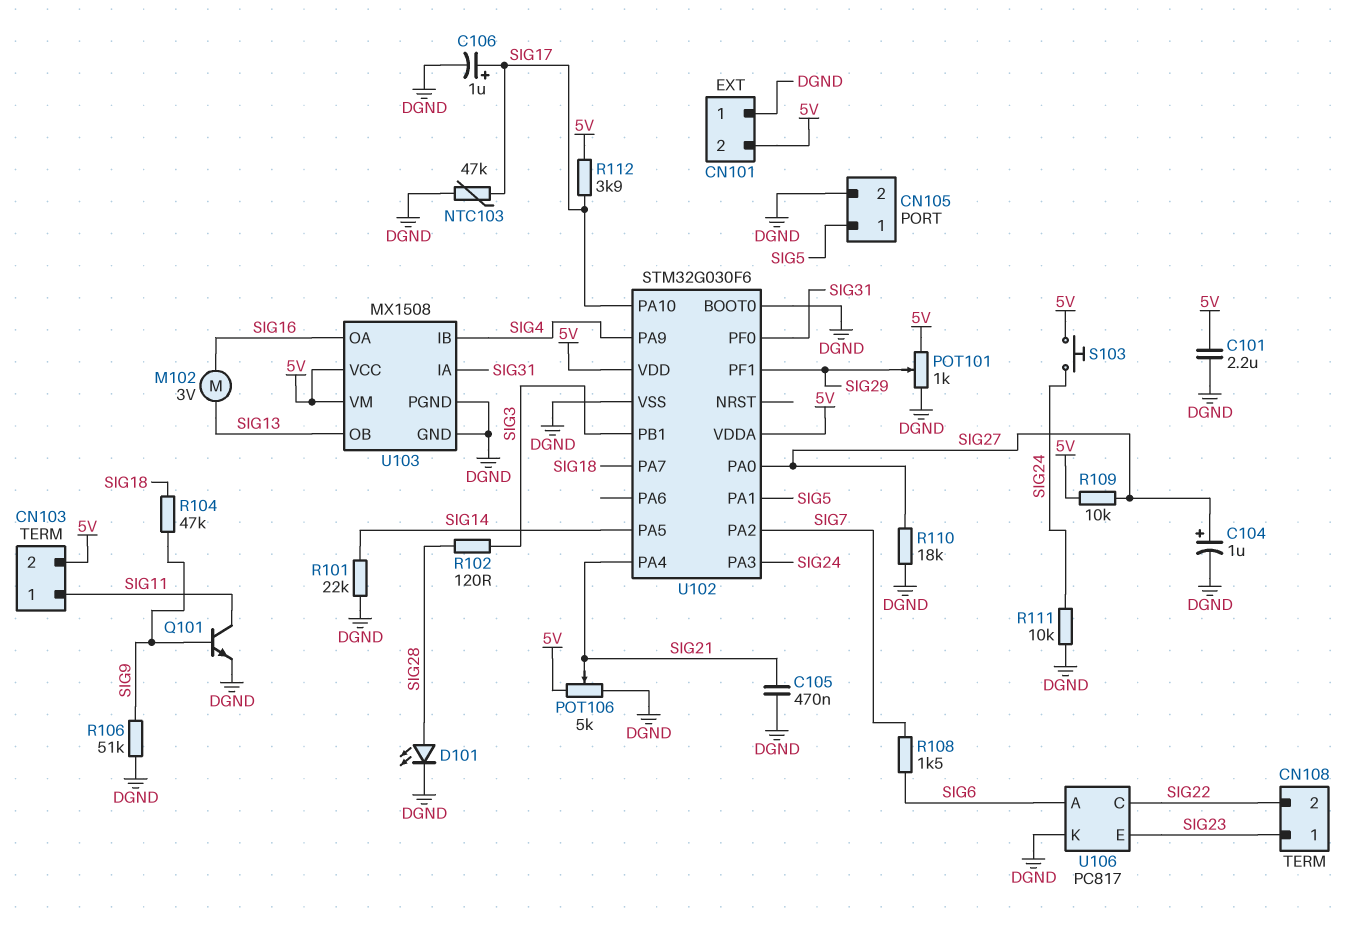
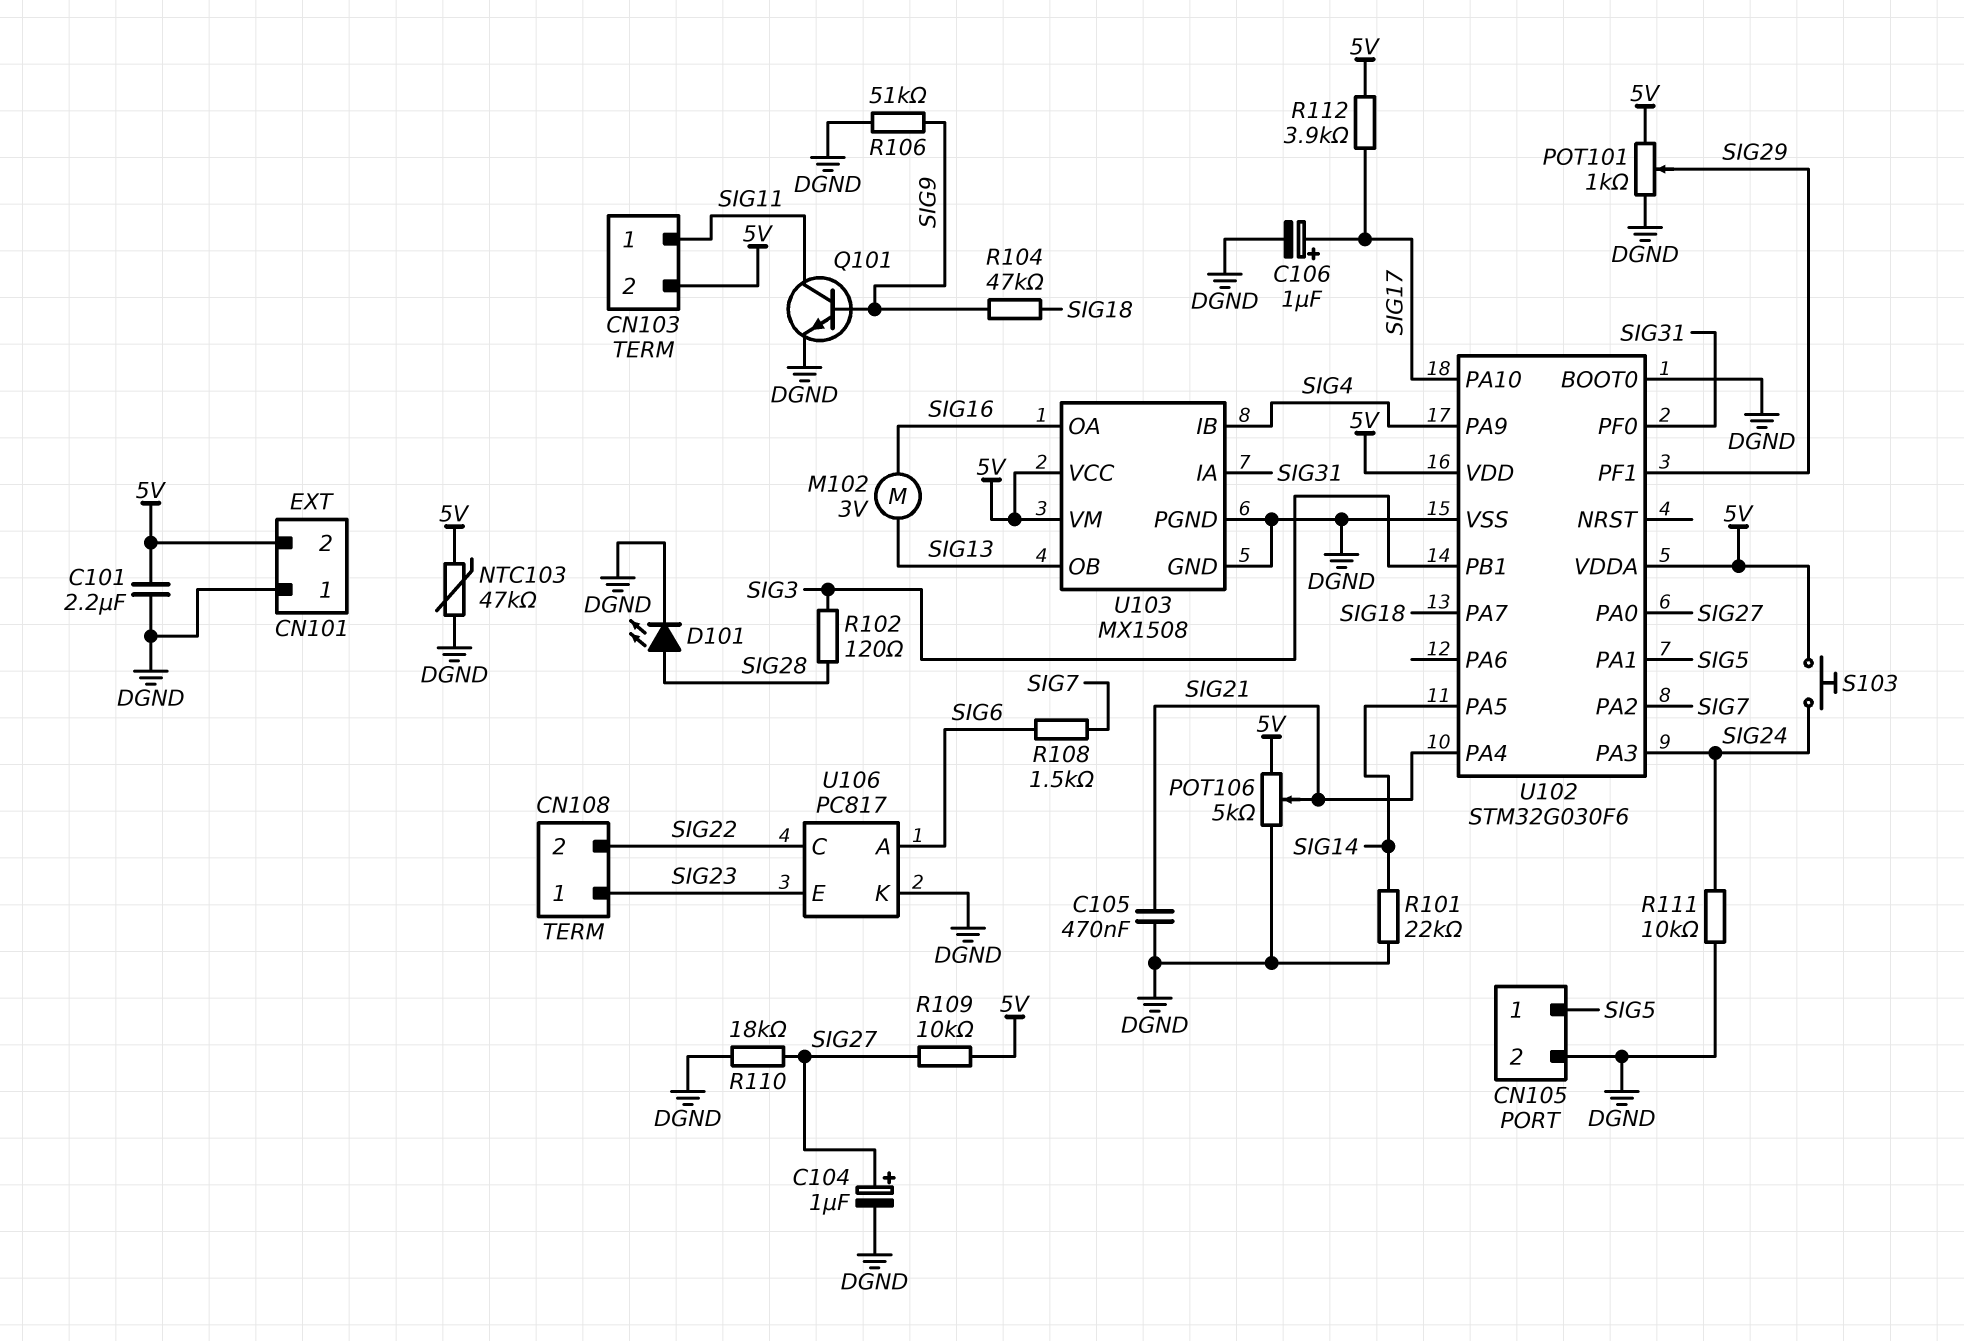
NTC103: 47k (DGND, SIG17) -> 47k (5V, DGND)

